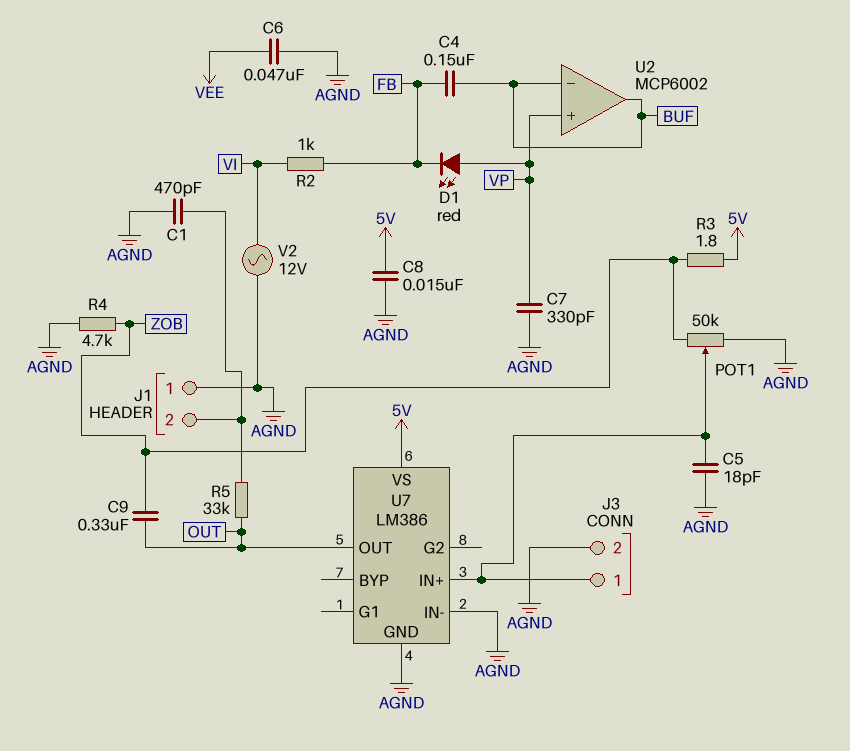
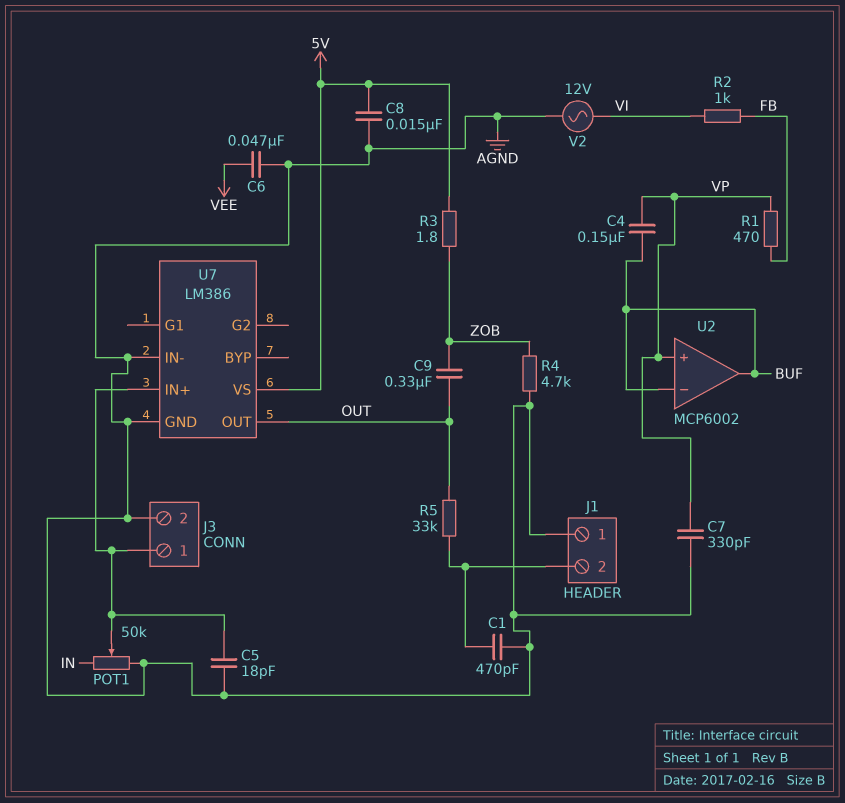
C4: 150nF (BUF, FB) -> 150nF (BUF, VP)
D1: LED red (A VP, K FB) -> none
POT1: 50k (AGND, ZOB, wiper J3/1) -> 50k (AGND, IN, wiper J3/1)
R1: none -> 470 (FB, VP)

